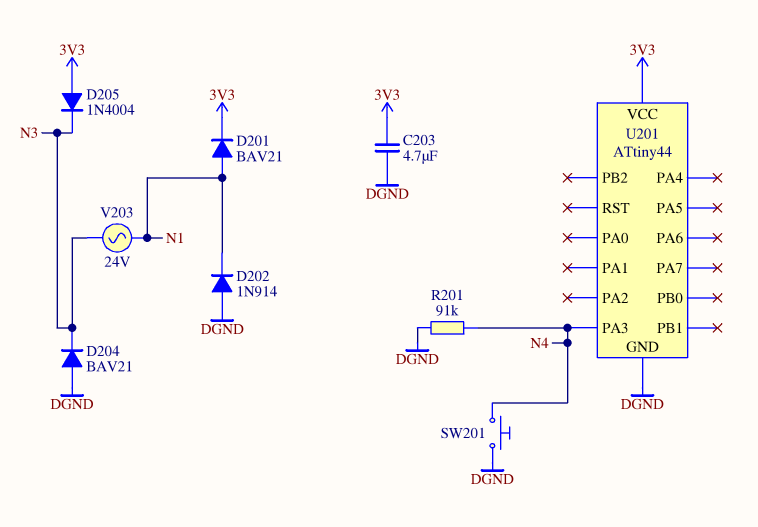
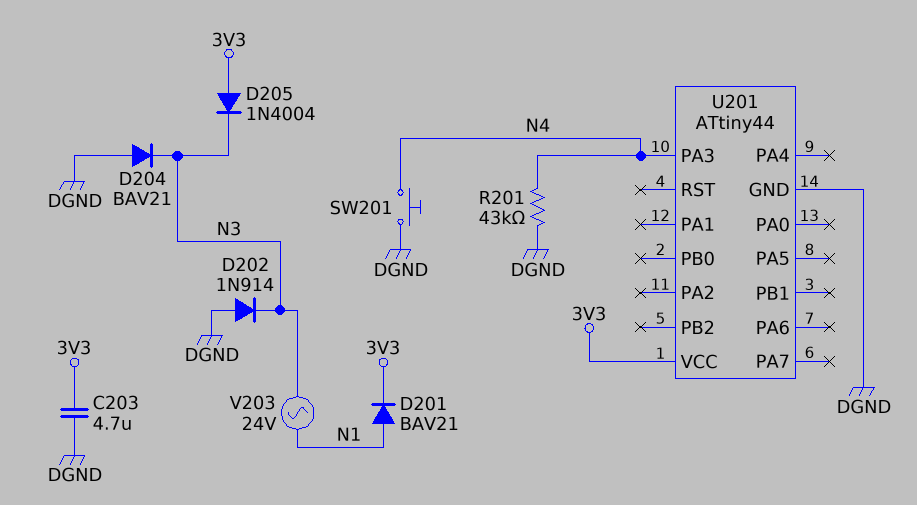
D202: diode 1N914 (A DGND, K N1) -> diode 1N914 (A DGND, K N3)
R201: 91k (DGND, N4) -> 43k (DGND, N4)

